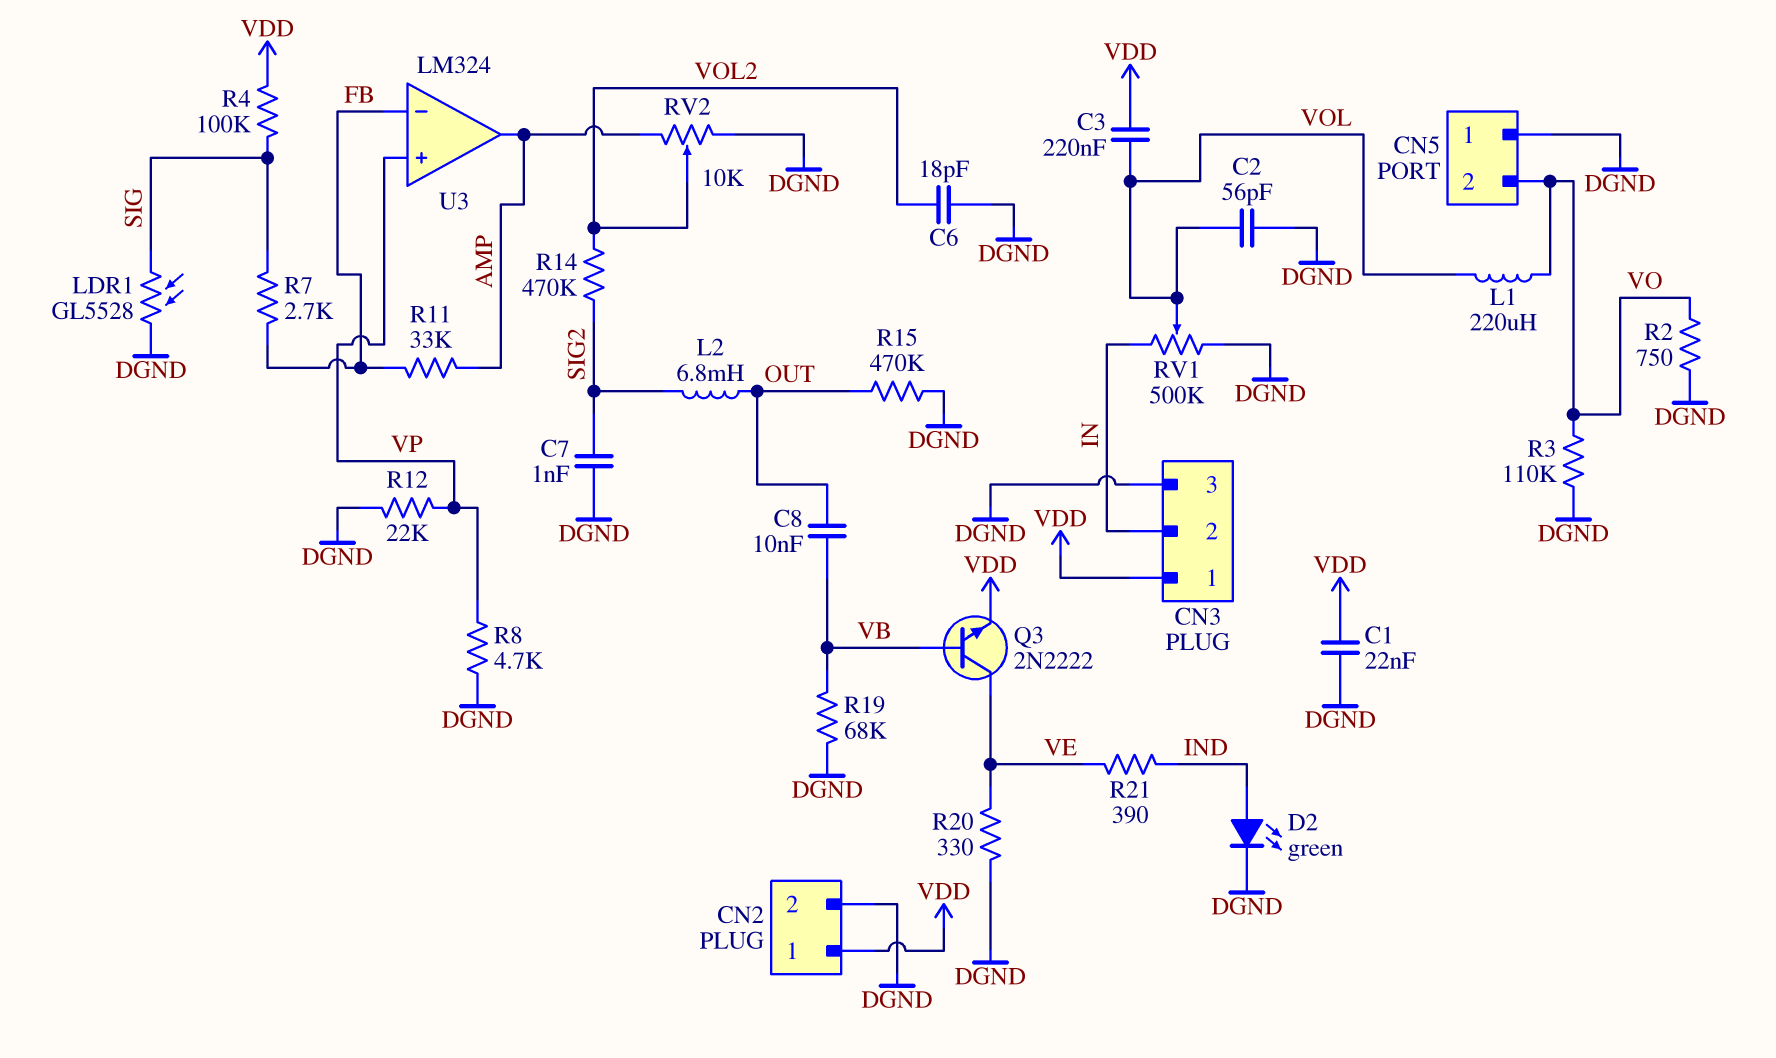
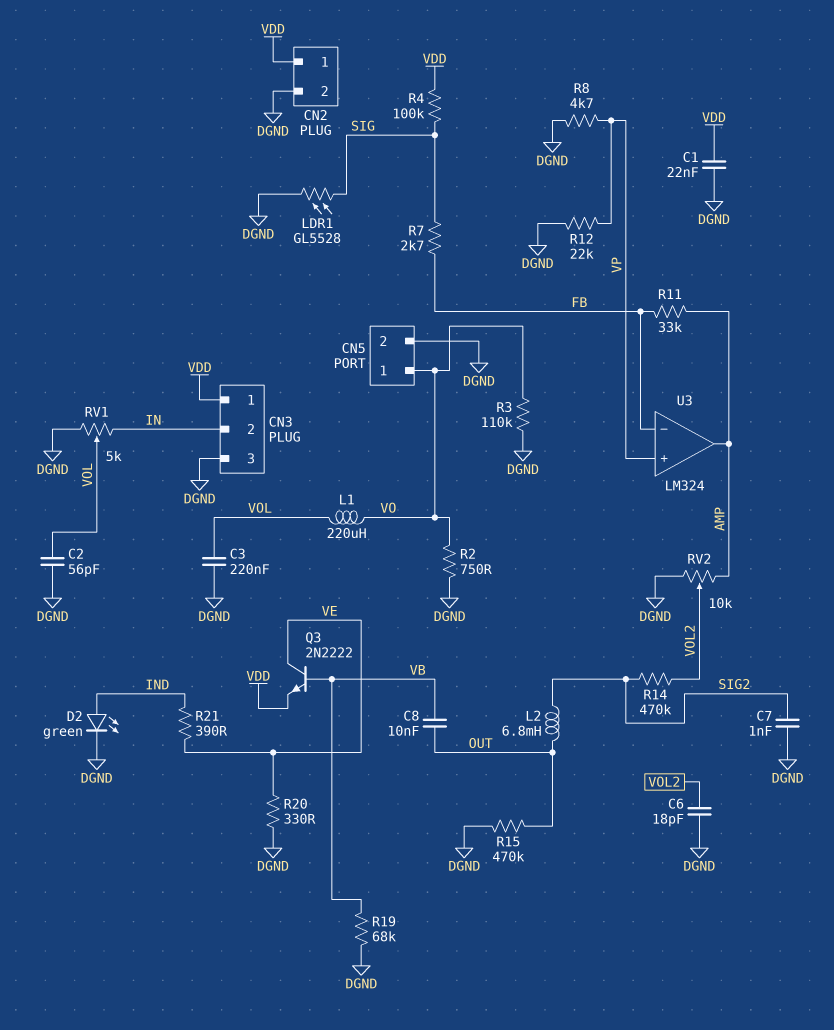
C3: 220nF (VDD, VOL) -> 220nF (DGND, VOL)
CN5 pin 1: DGND -> VO
CN5 pin 2: VO -> DGND
RV1: 500k (DGND, IN, wiper VOL) -> 5k (DGND, IN, wiper VOL)

